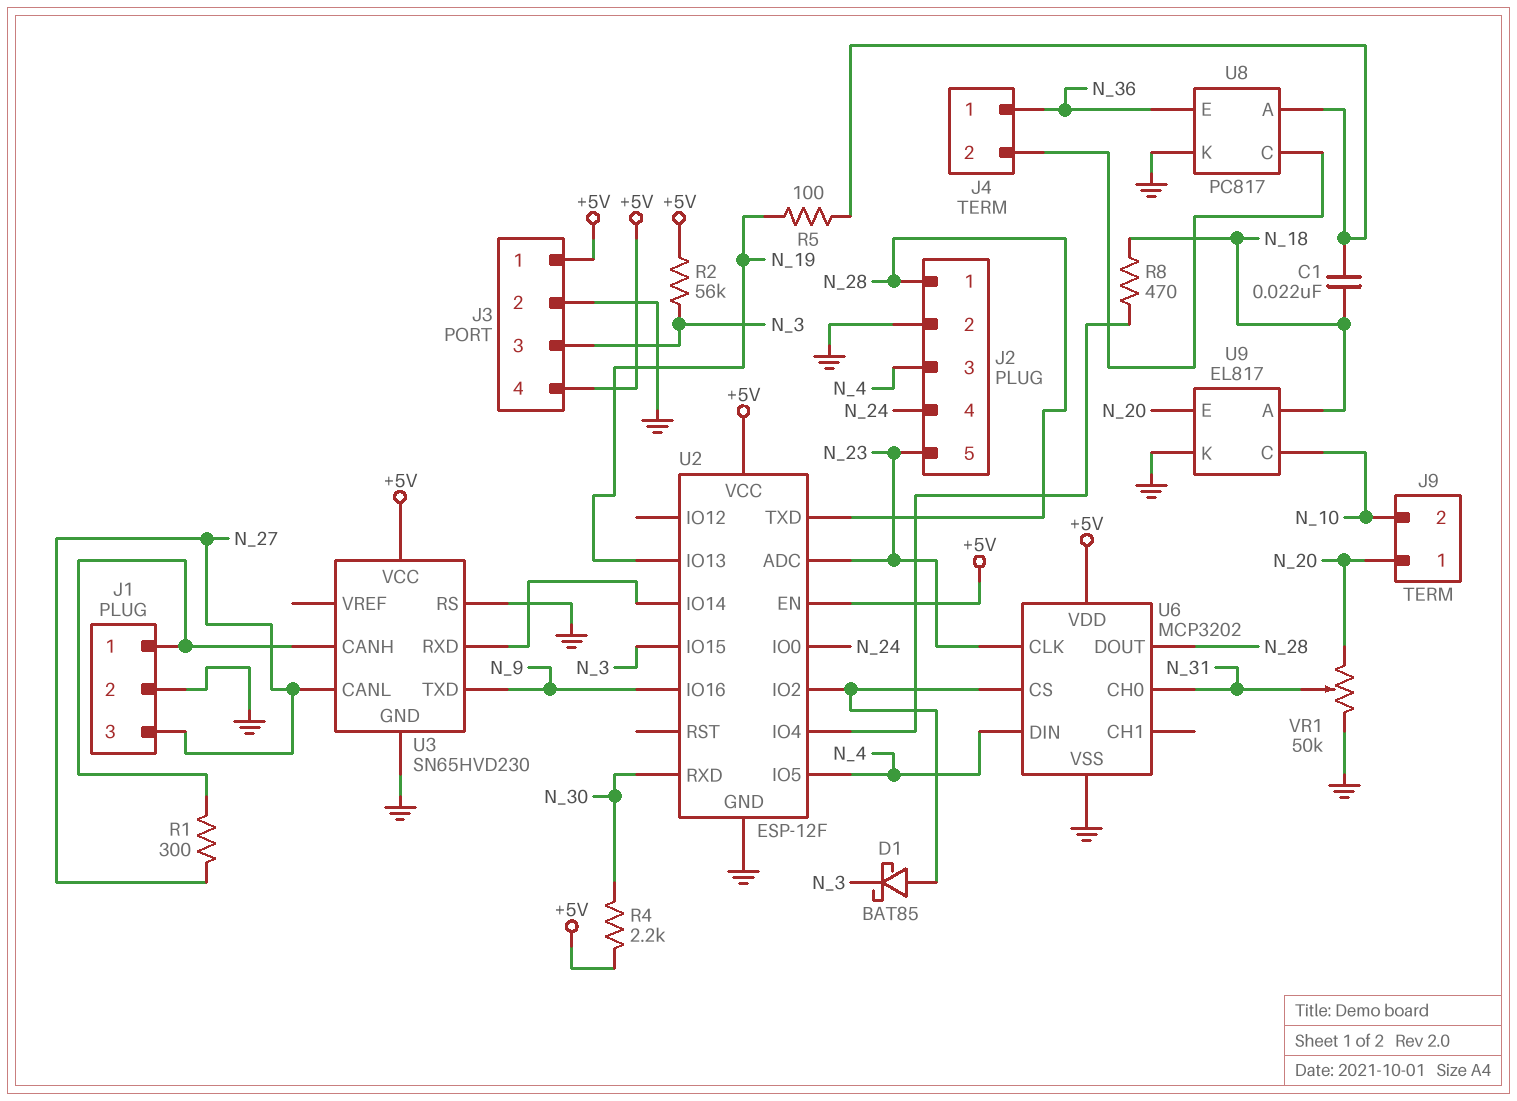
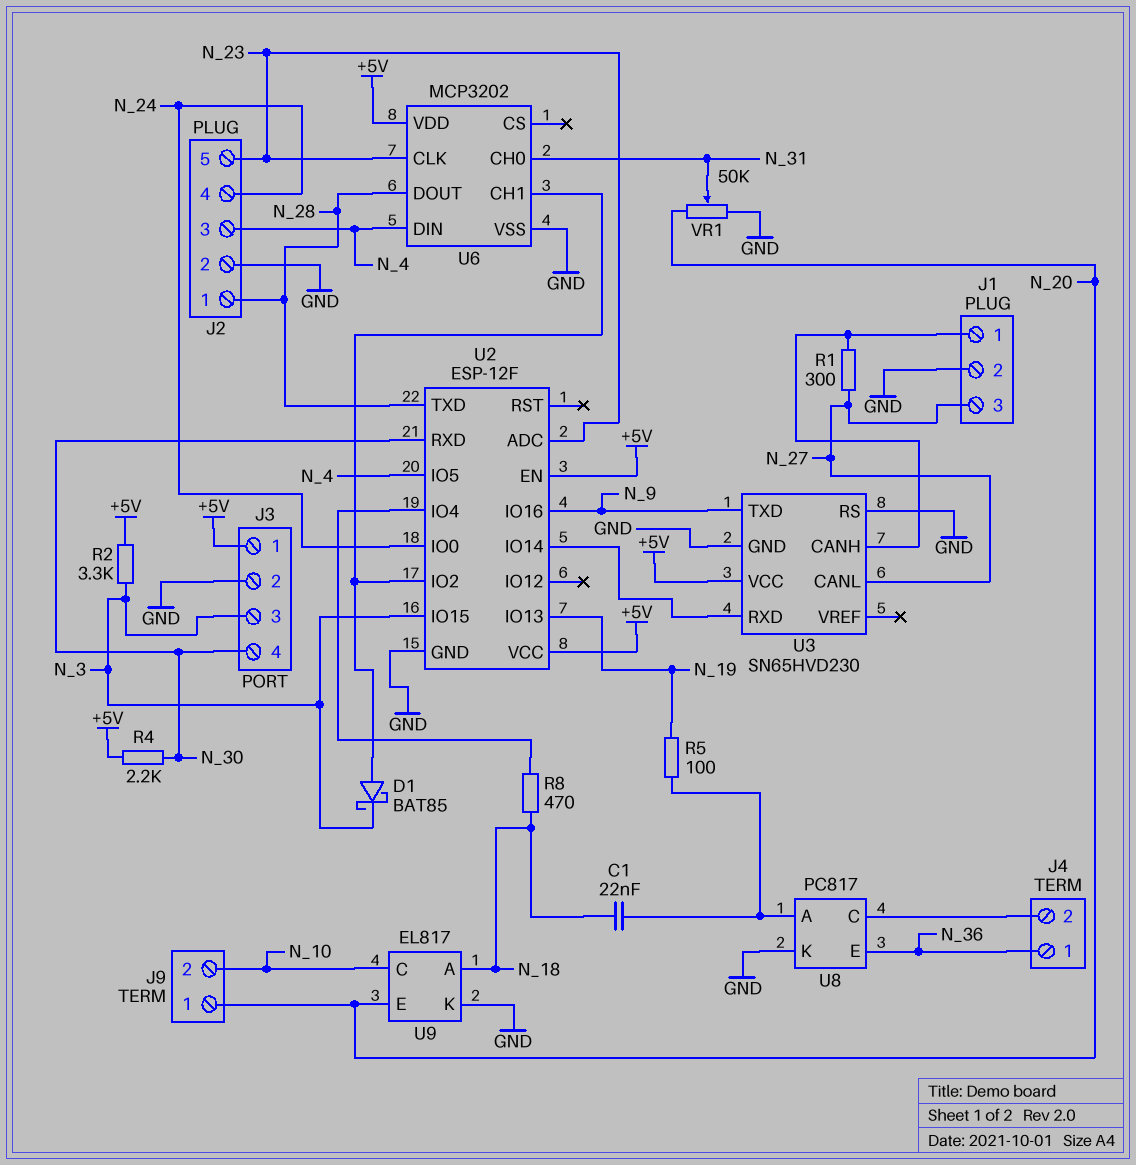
J3 pin 4: +5V -> N_30
R2: 56k (+5V, N_3) -> 3.3k (+5V, N_3)
U6 pin CH1: none -> U2/IO2
U6 pin CS: U2/IO2 -> none

